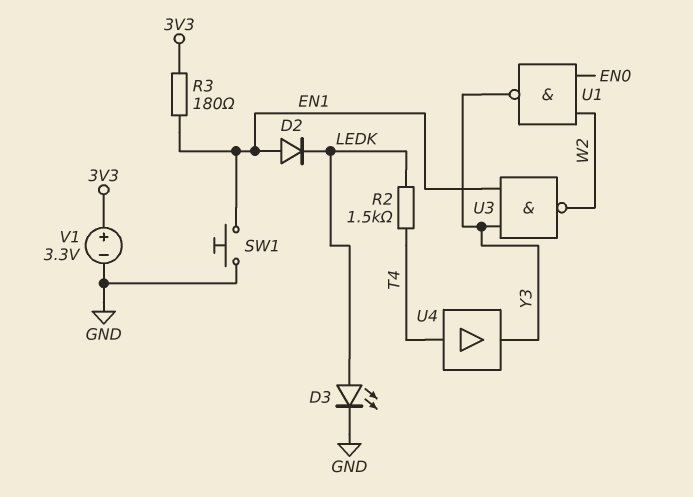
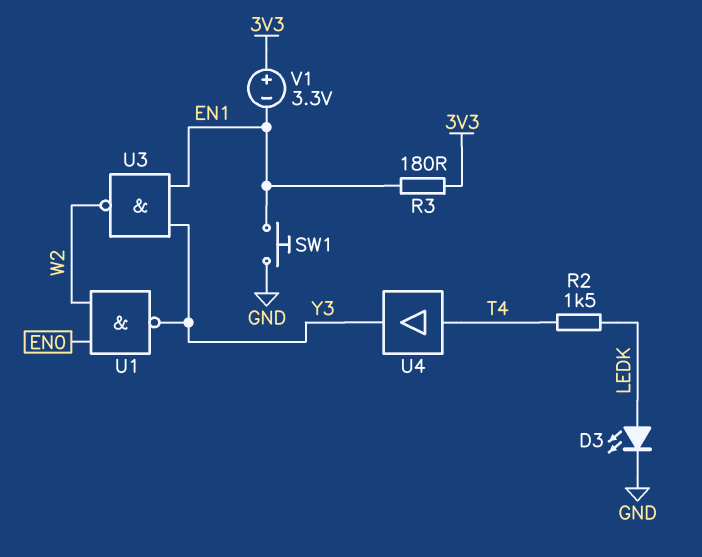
D2: diode (A EN1, K LEDK) -> none
V1: 3.3V (plus 3V3, minus GND) -> 3.3V (plus 3V3, minus EN1)

